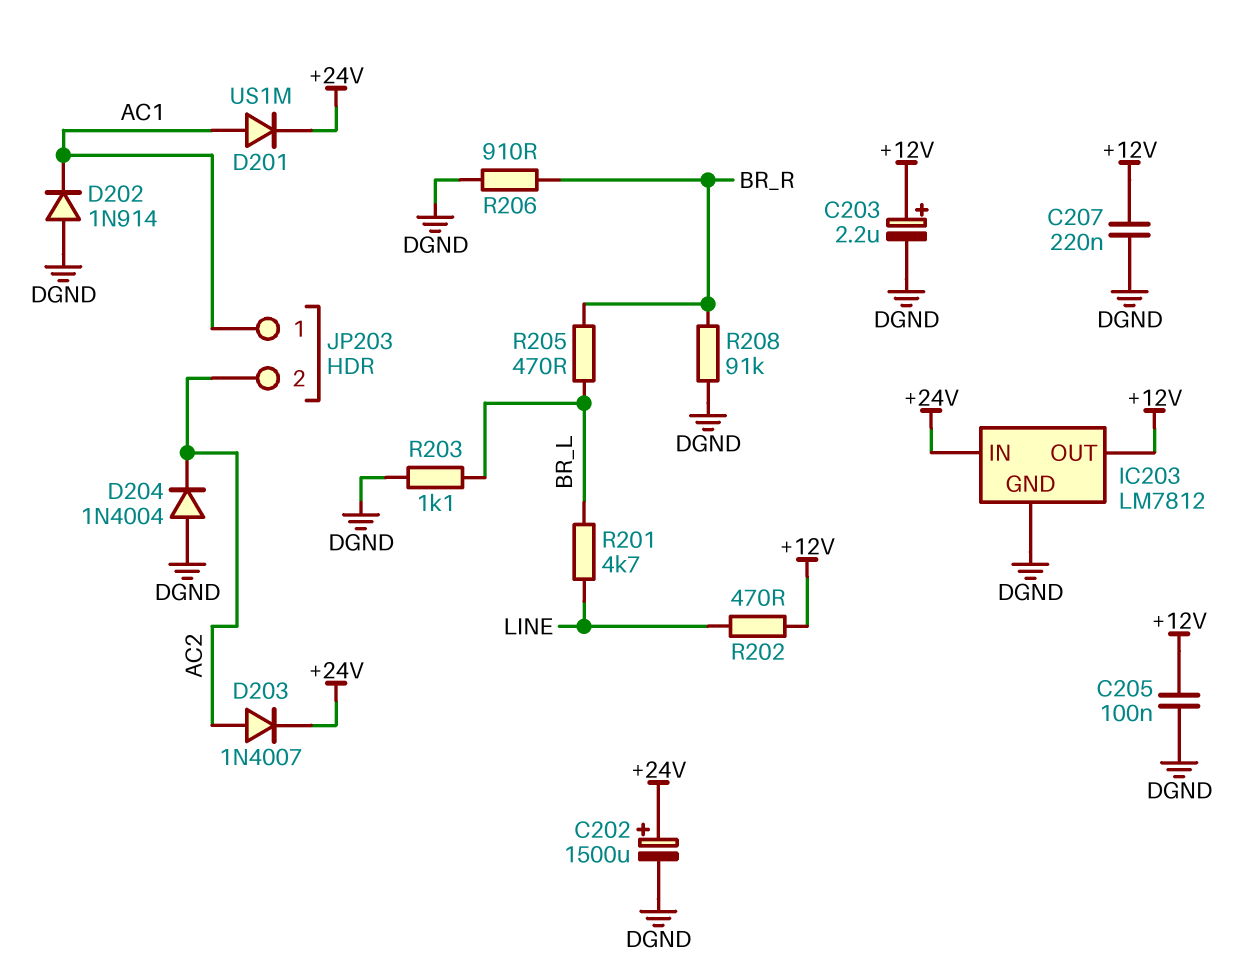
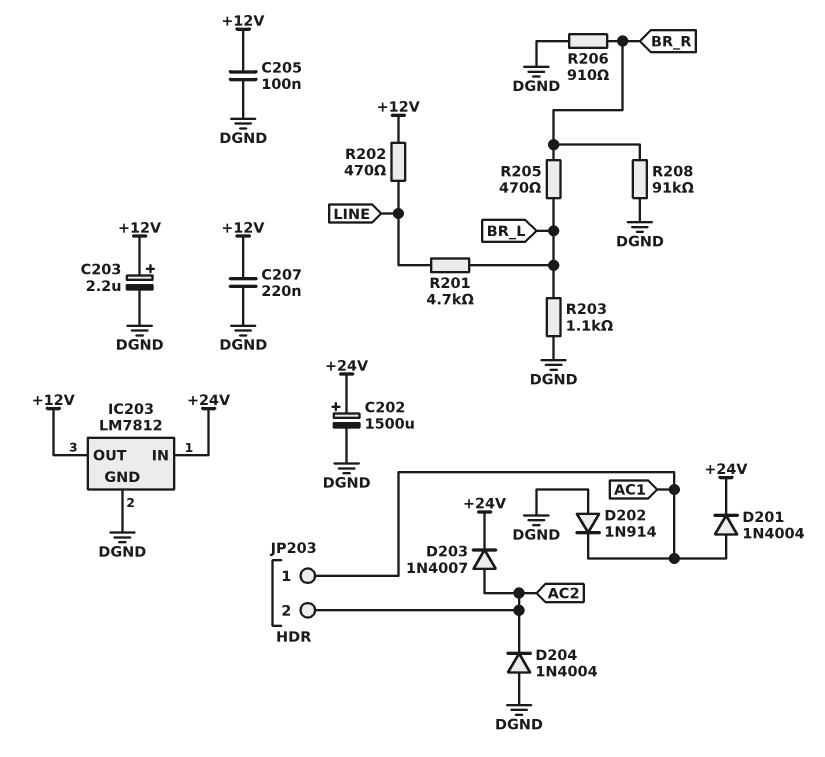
D201: diode US1M (A AC1, K +24V) -> diode 1N4004 (A AC1, K +24V)

